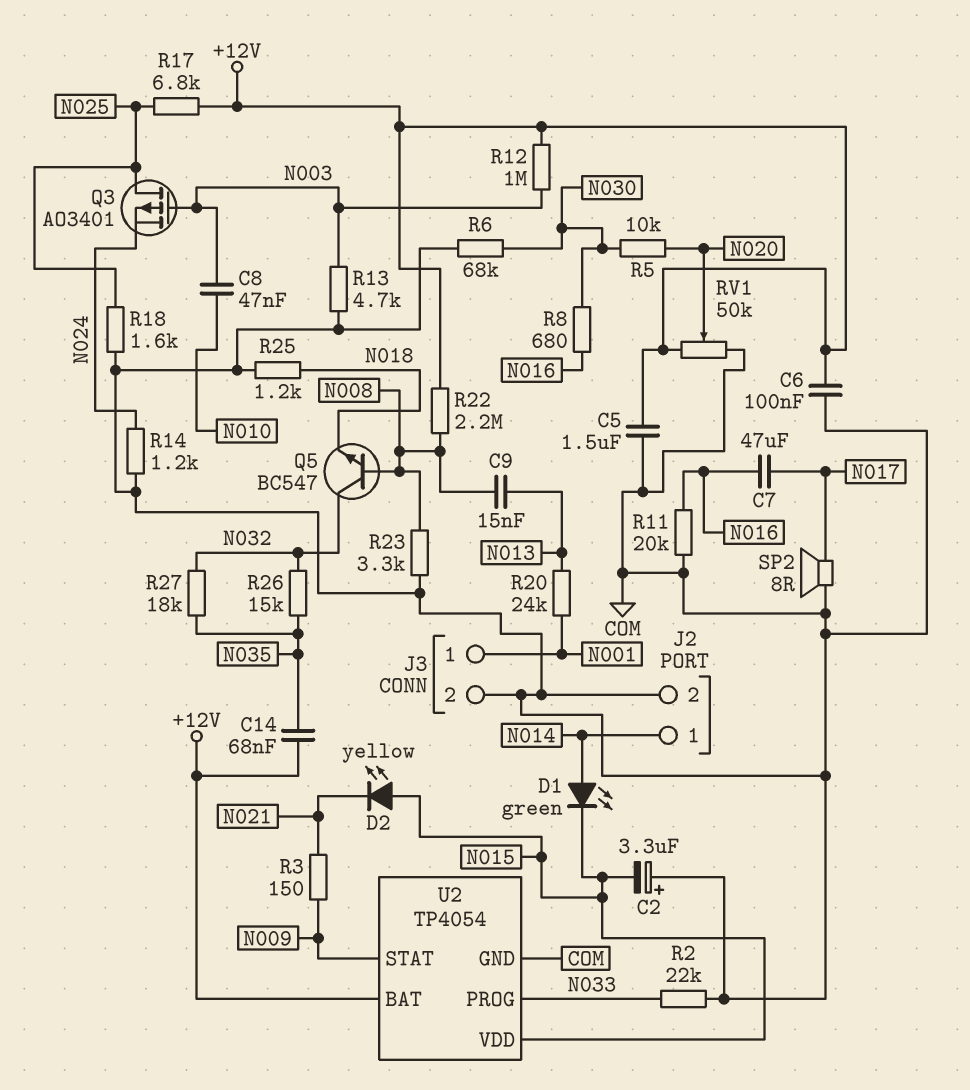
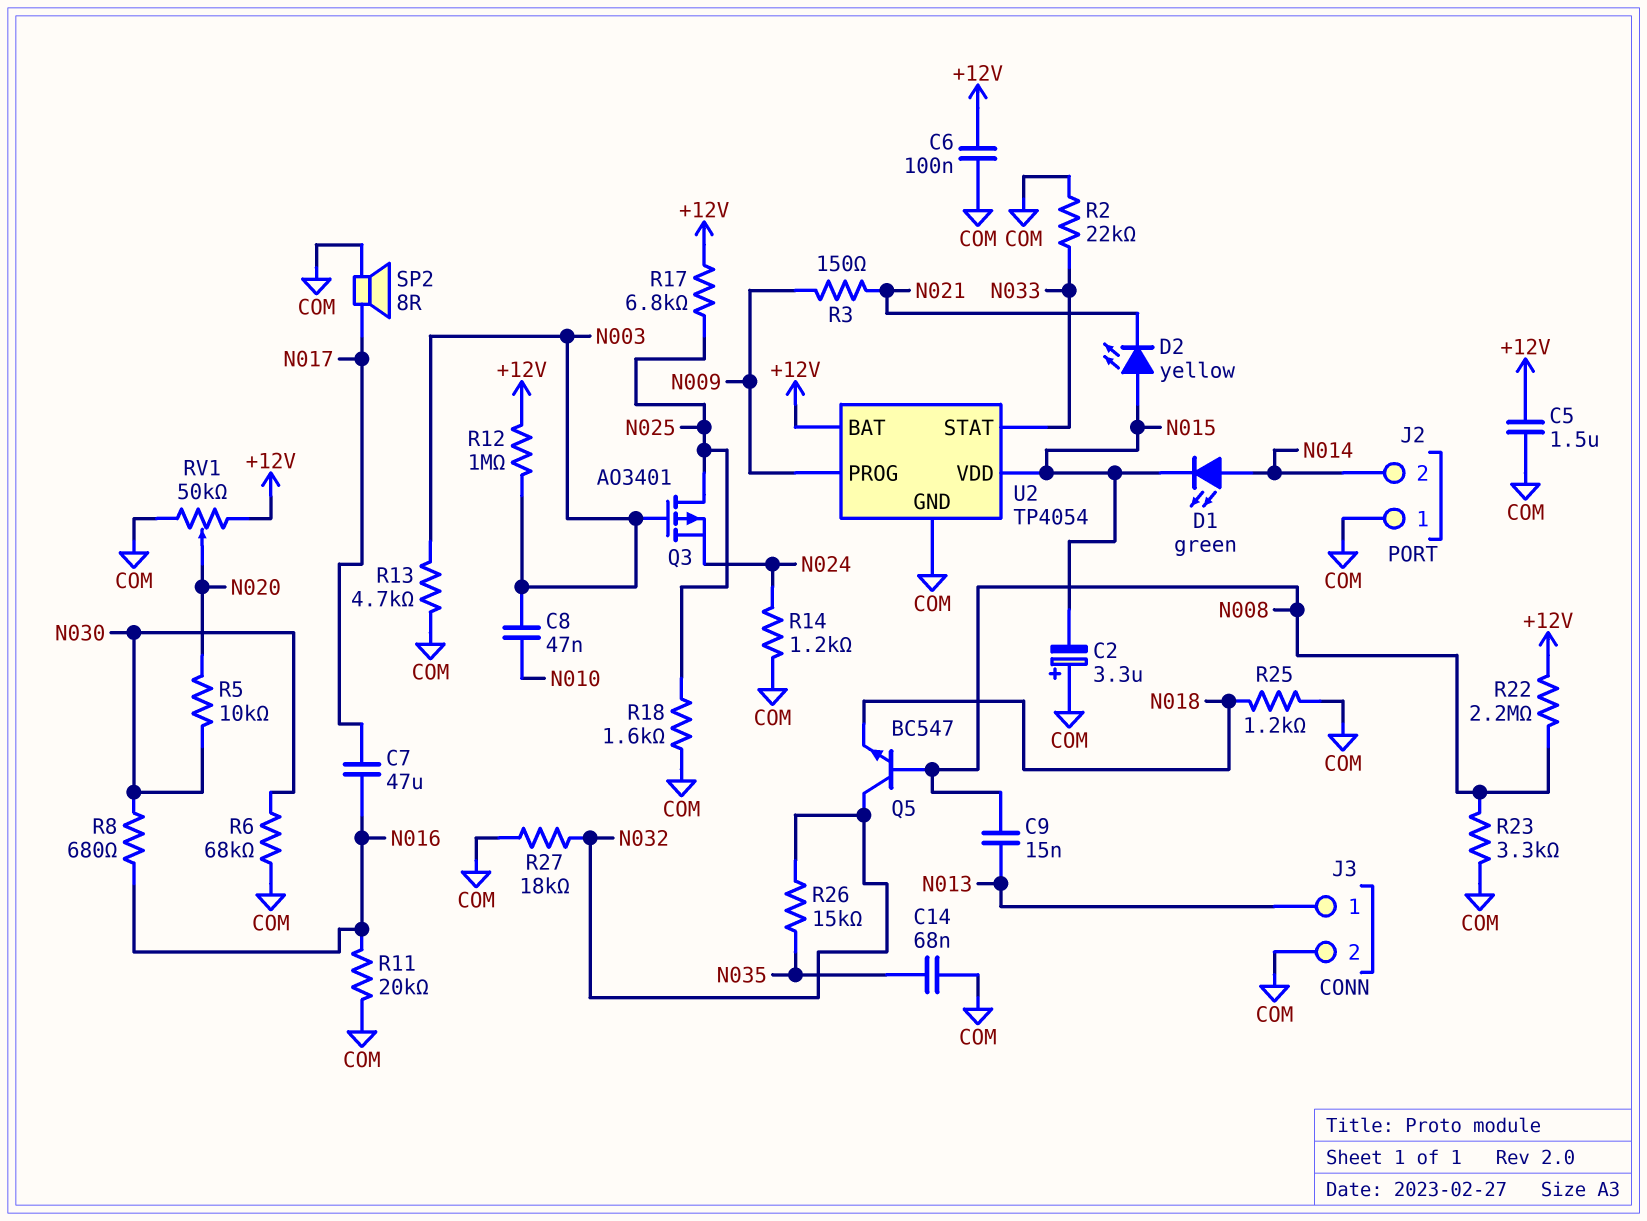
C14: 68nF (+12V, N035) -> 68nF (COM, N035)
J2 pin 1: N014 -> COM
J2 pin 2: COM -> N014
J3 pin 1: N001 -> N013
R20: 24k (N001, N013) -> none
R27: 18k (N032, N035) -> 18k (COM, N032)
U2 pin PROG: N033 -> N009
U2 pin STAT: N009 -> N033

